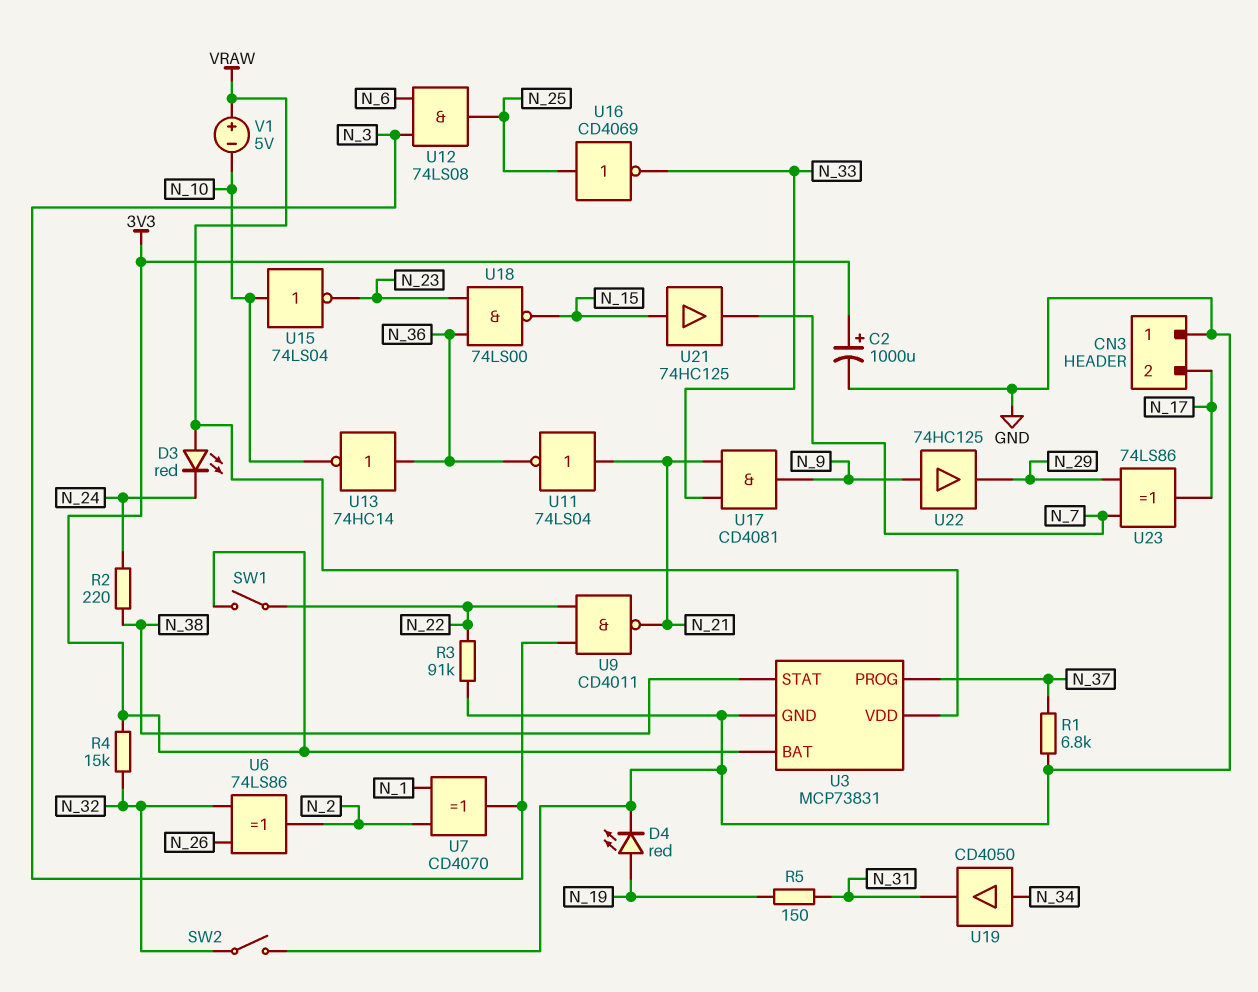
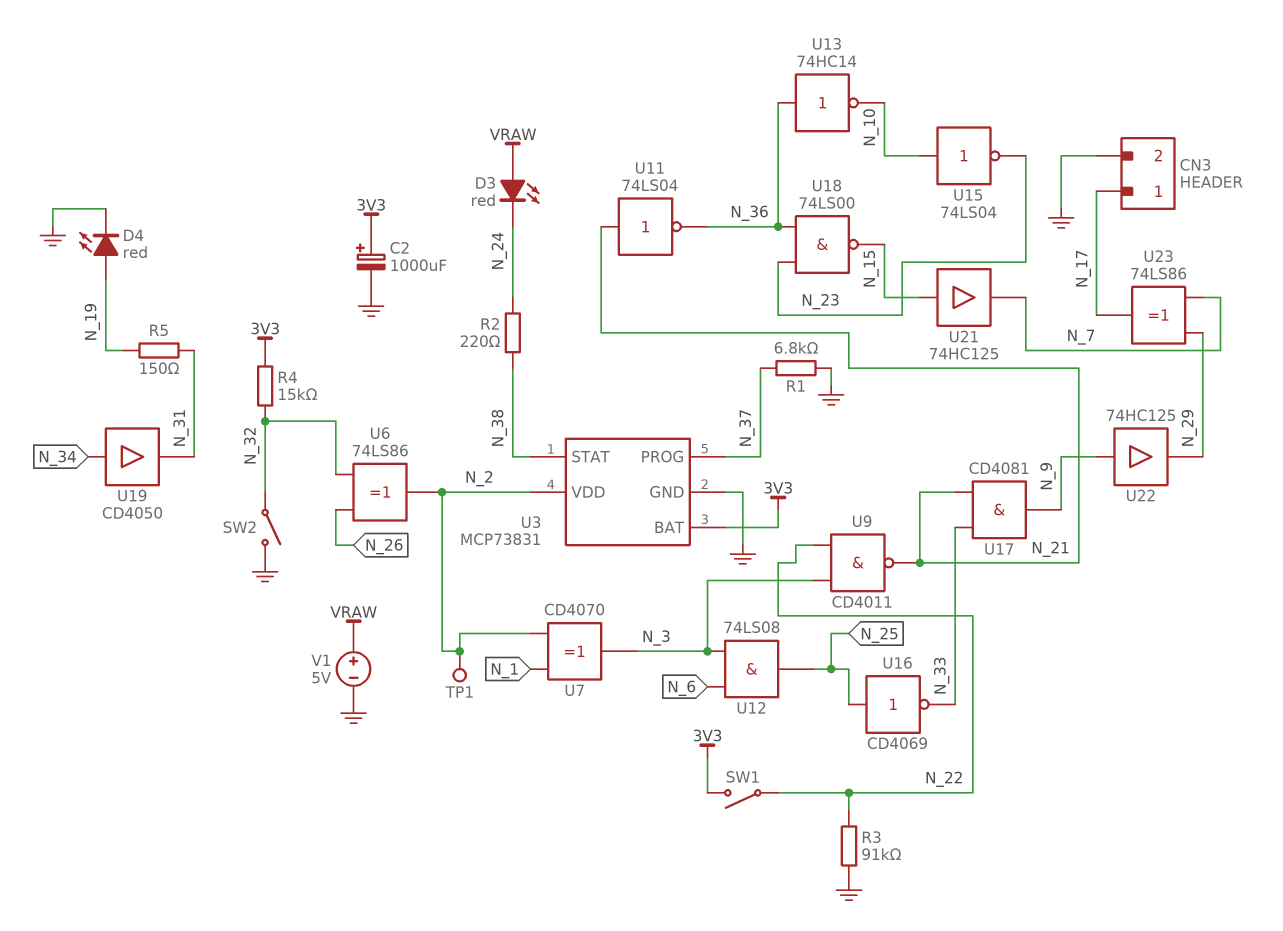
CN3 pin 1: GND -> N_17
CN3 pin 2: N_17 -> GND
TP1: none -> test point (N_2)
U3 pin VDD: VRAW -> N_2
V1: 5V (plus VRAW, minus N_10) -> 5V (plus VRAW, minus GND)

